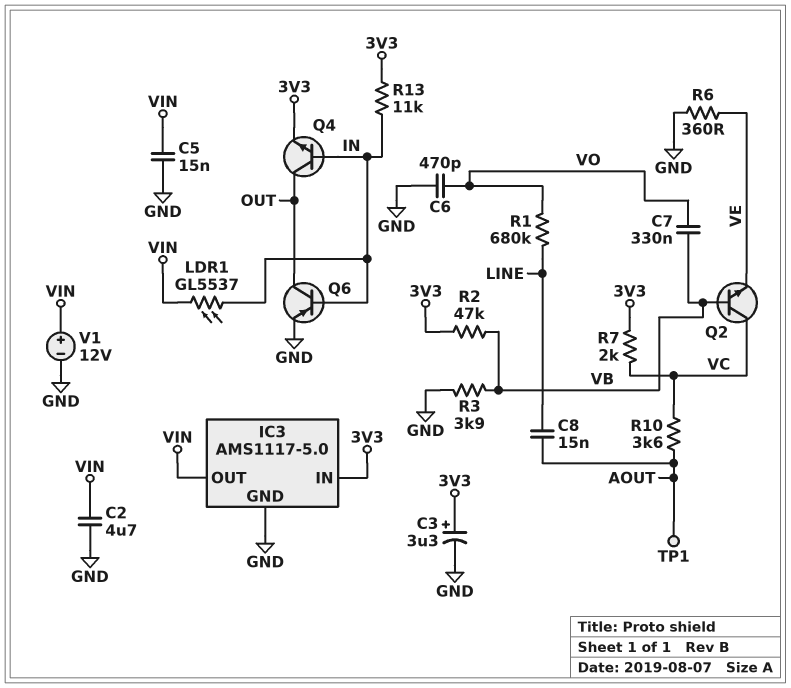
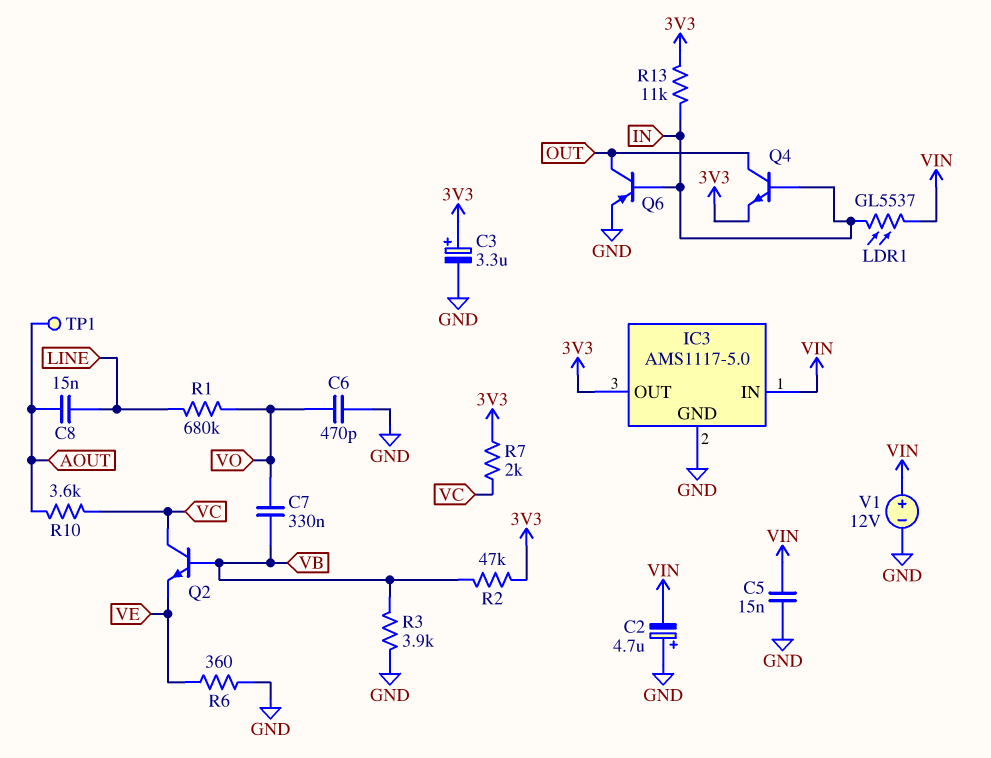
C2: 4.7uF (GND, VIN) -> 4.7uF (plus GND, minus VIN)
IC3 pin IN: 3V3 -> VIN
IC3 pin OUT: VIN -> 3V3

